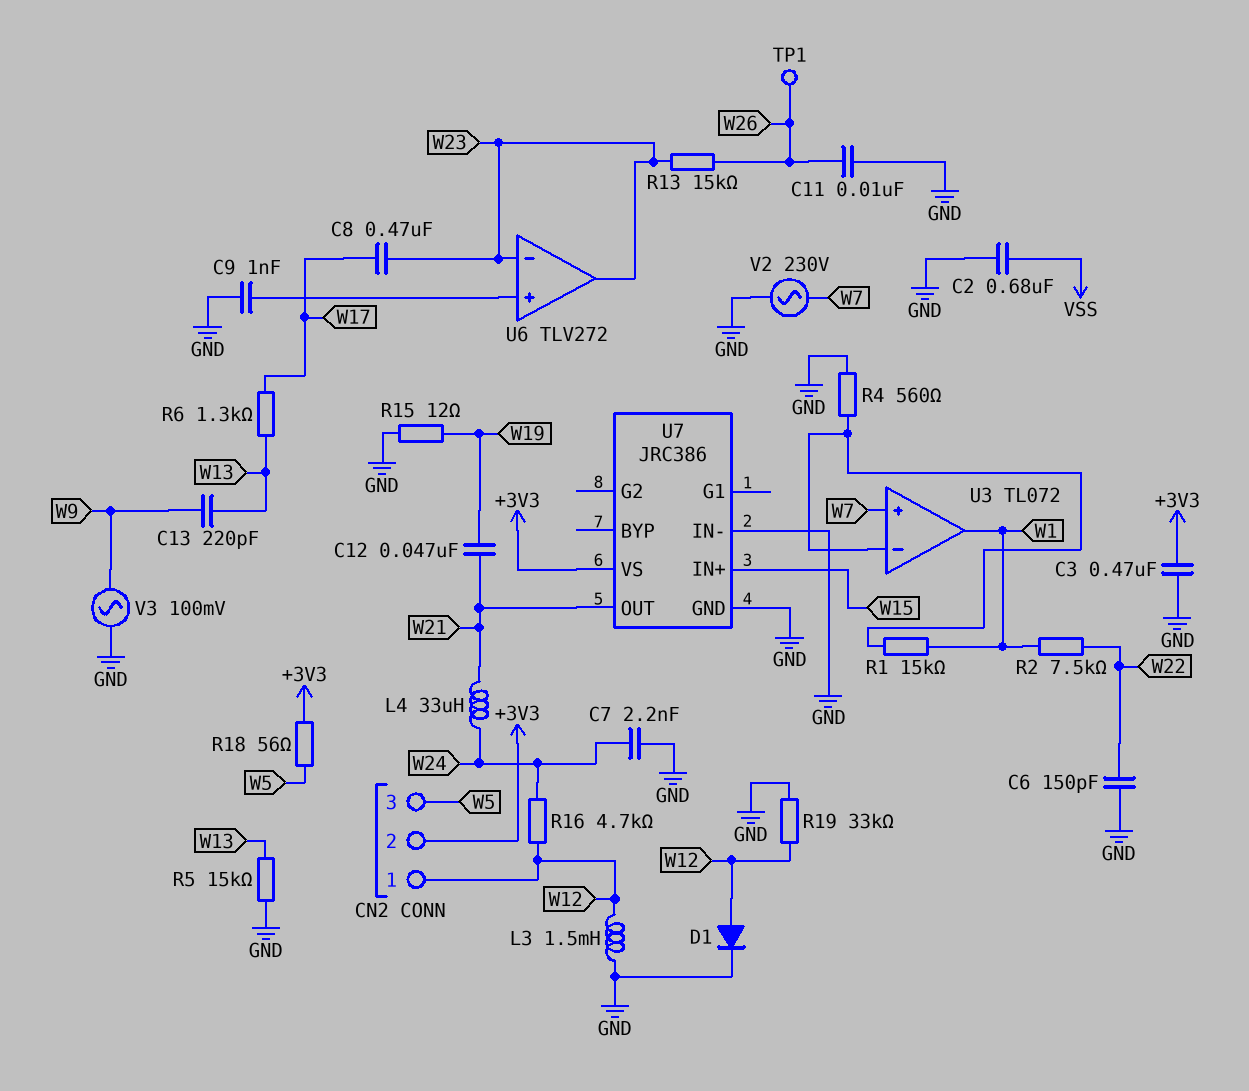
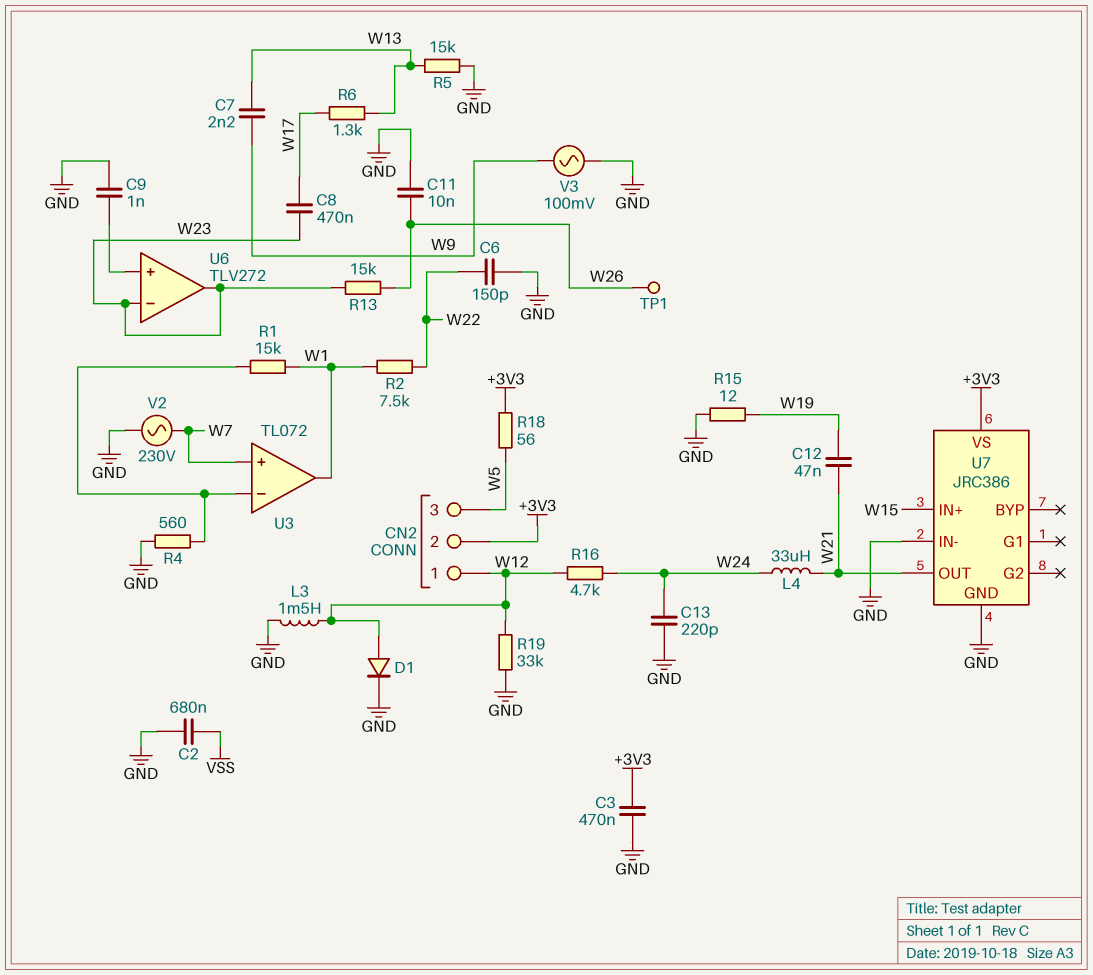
C7: 2.2nF (GND, W24) -> 2.2nF (W9, W13)
C13: 220pF (W9, W13) -> 220pF (GND, W24)

